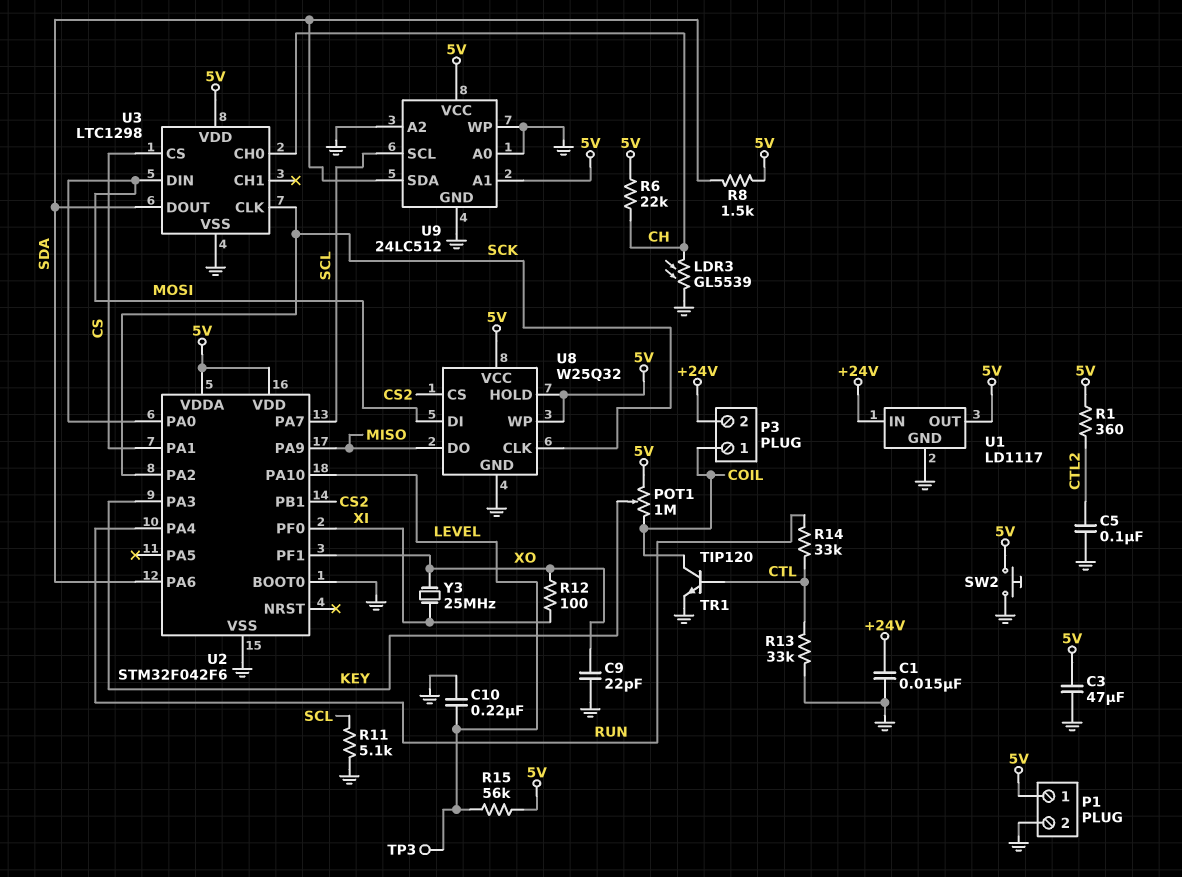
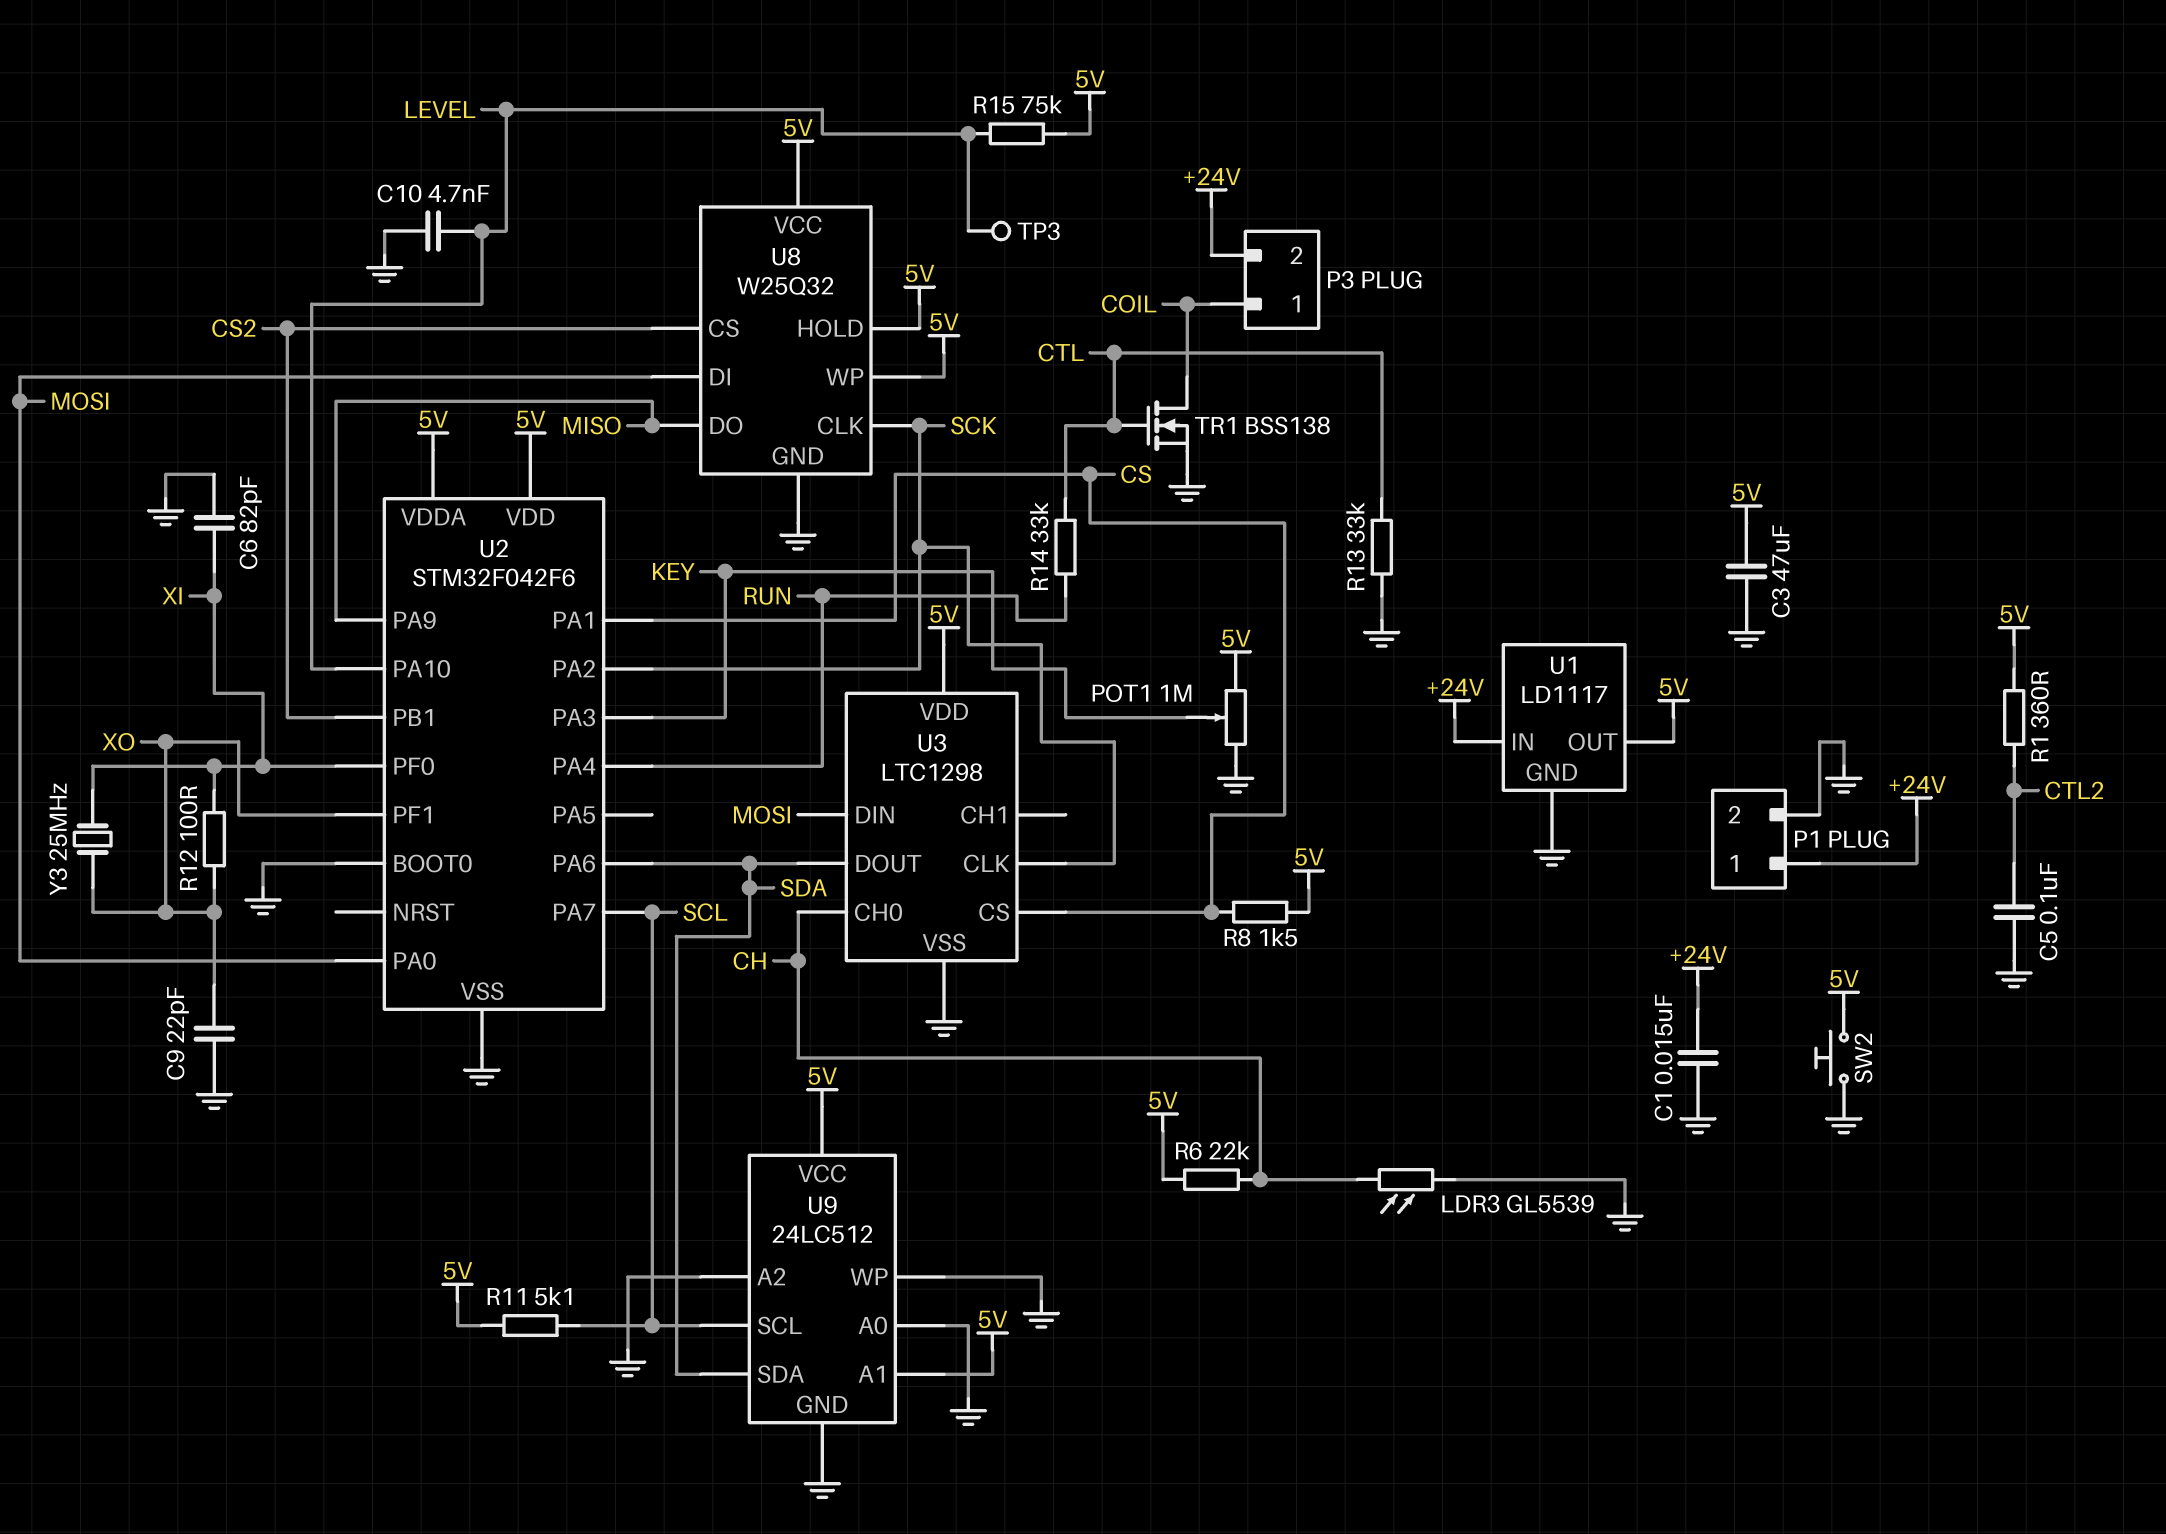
C6: none -> 82pF (GND, XI)
C10: 220nF (GND, LEVEL) -> 4.7nF (GND, LEVEL)
P1 pin 1: 5V -> +24V
POT1: 1M (5V, COIL, wiper KEY) -> 1M (5V, GND, wiper KEY)
R8: 1.5k (5V, SDA) -> 1.5k (5V, CS)
R11: 5.1k (GND, SCL) -> 5.1k (5V, SCL)
R15: 56k (5V, LEVEL) -> 75k (5V, LEVEL)
TR1: NPN TIP120 (B CTL, C COIL, E GND) -> NMOS BSS138 (G CTL, D COIL, S GND)

